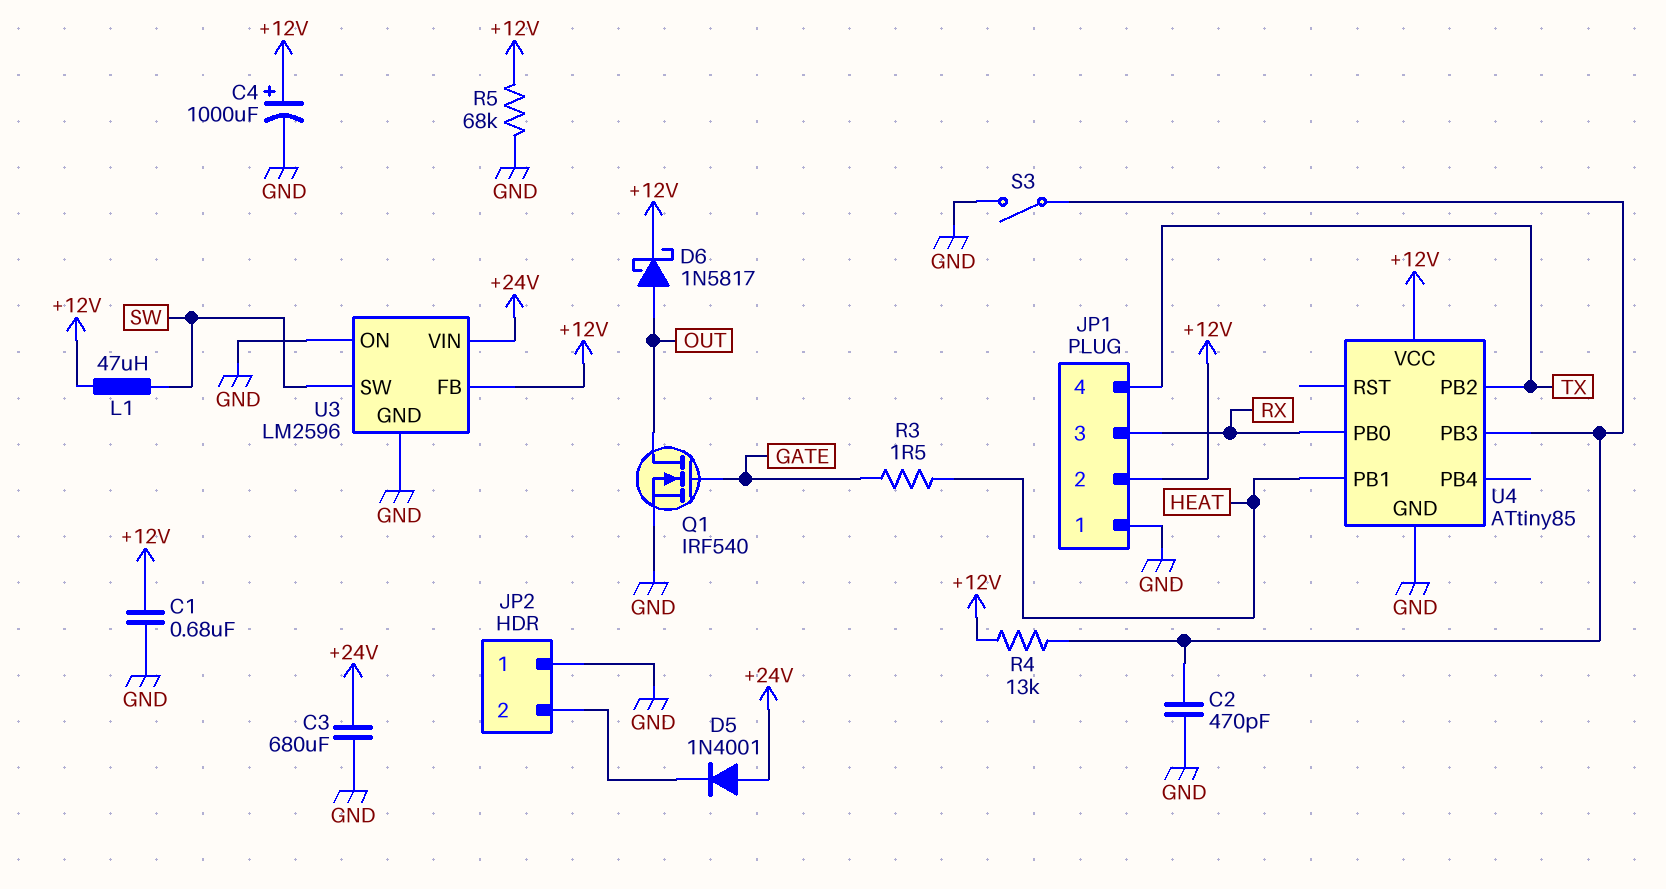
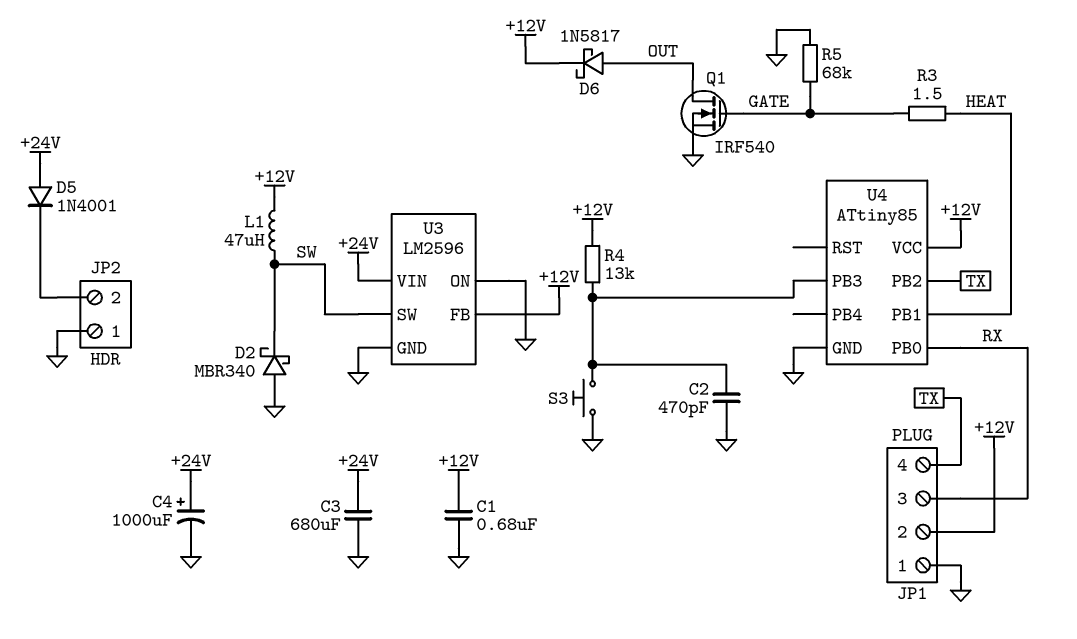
C4: 1000uF (plus +12V, minus GND) -> 1000uF (plus +24V, minus GND)
D2: none -> schottky MBR340 (A GND, K SW)
R5: 68k (+12V, GND) -> 68k (GATE, GND)
S3: switch (GND, U4/PB3) -> button (GND, U4/PB3)

